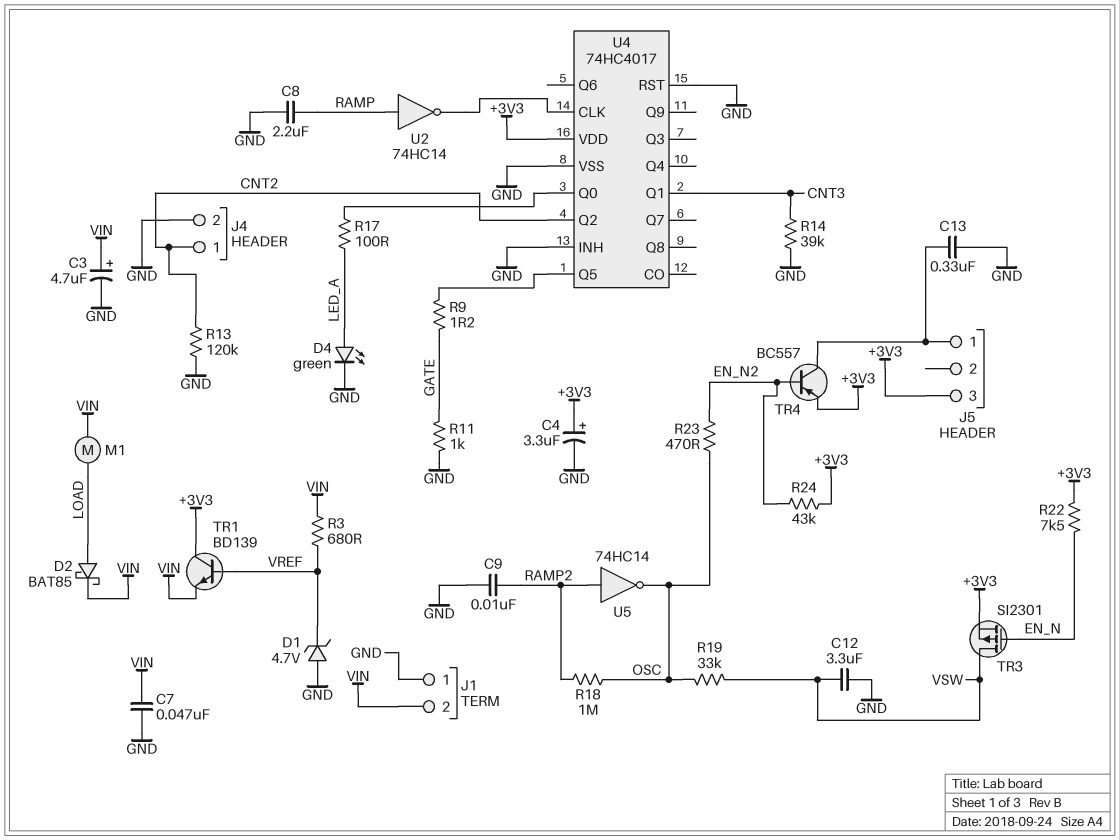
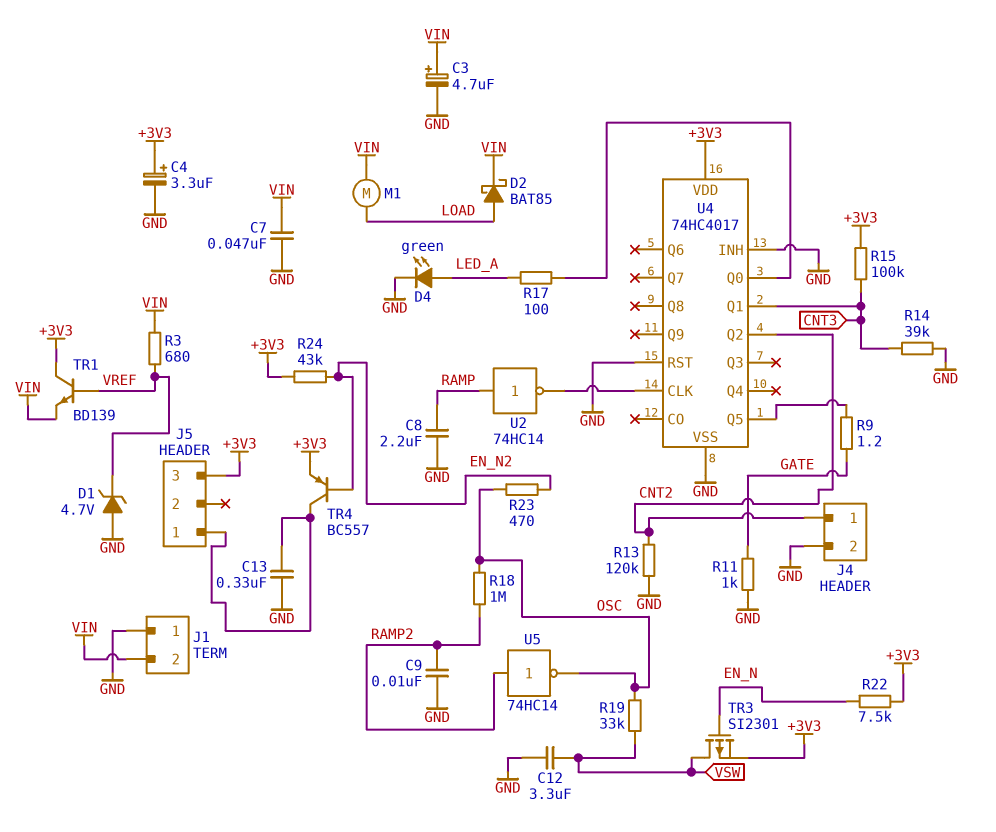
R15: none -> 100k (+3V3, CNT3)

